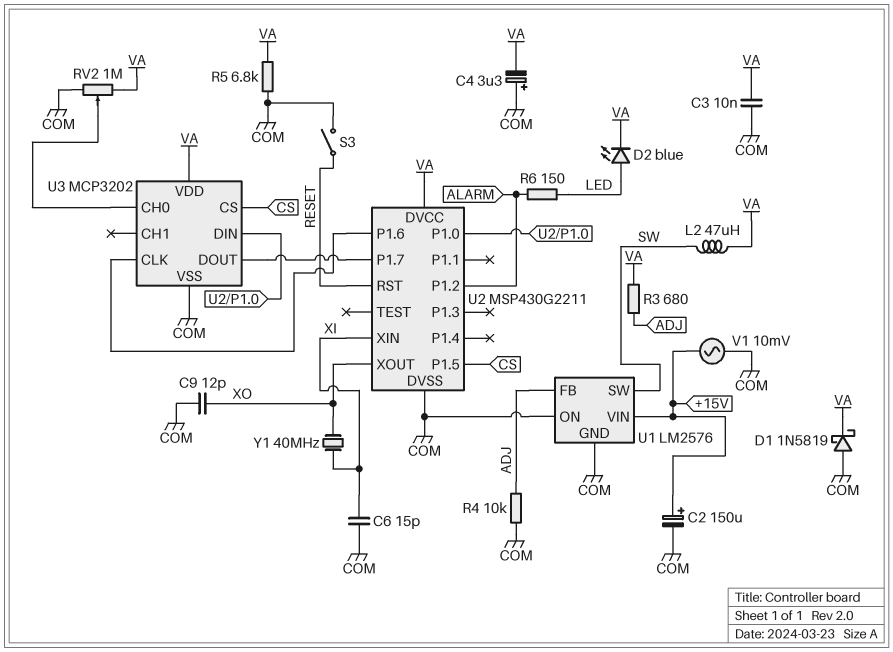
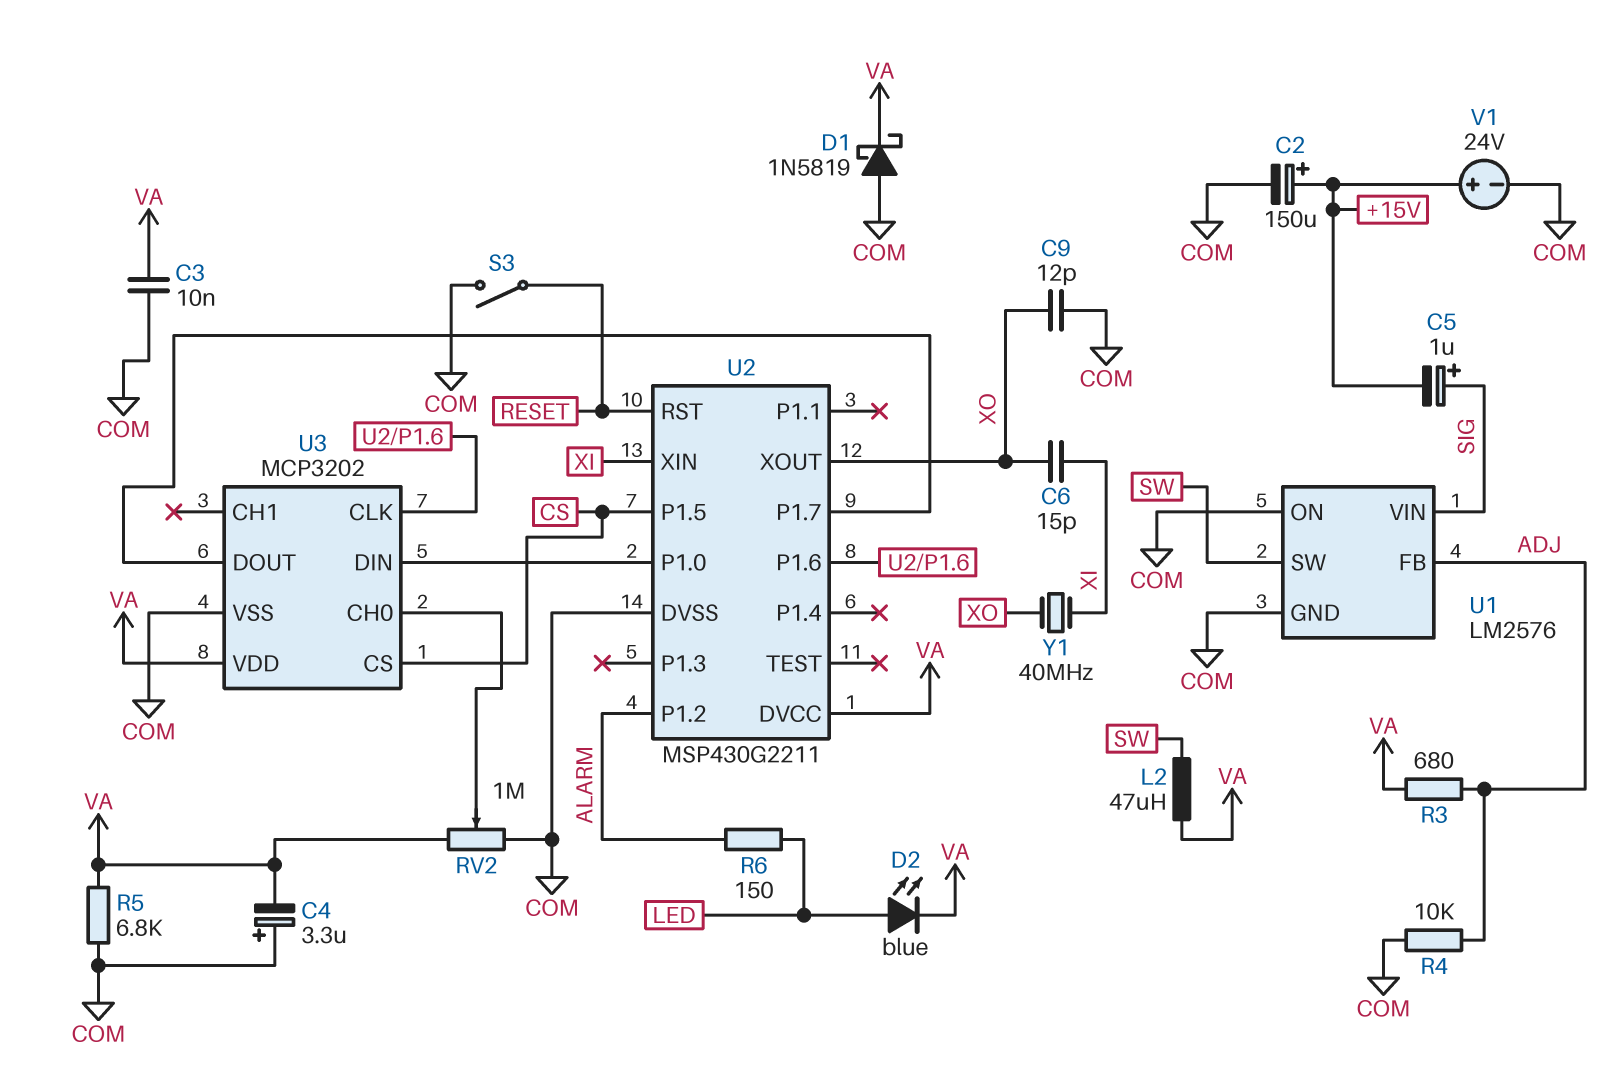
C5: none -> 1uF (plus SIG, minus +15V)
C6: 15pF (COM, XI) -> 15pF (XI, XO)
U1 pin VIN: +15V -> SIG
V1: AC 10mV (+15V, COM) -> 24V (plus +15V, minus COM)

